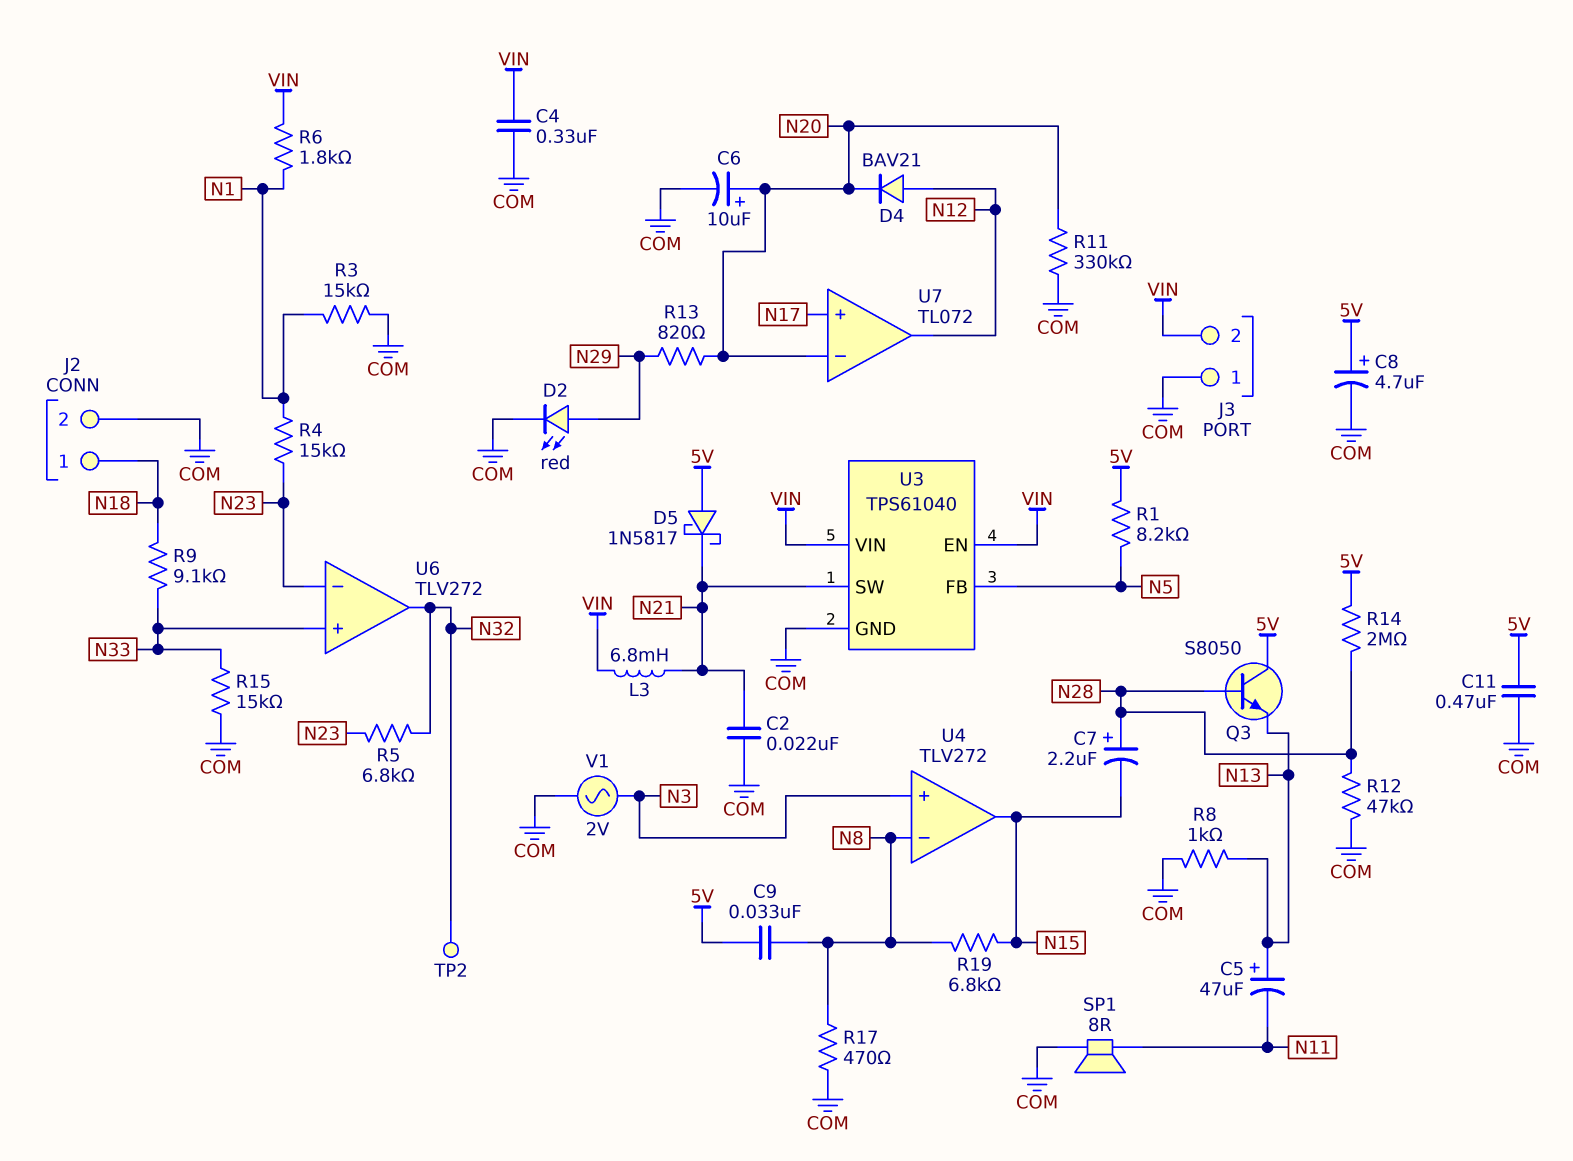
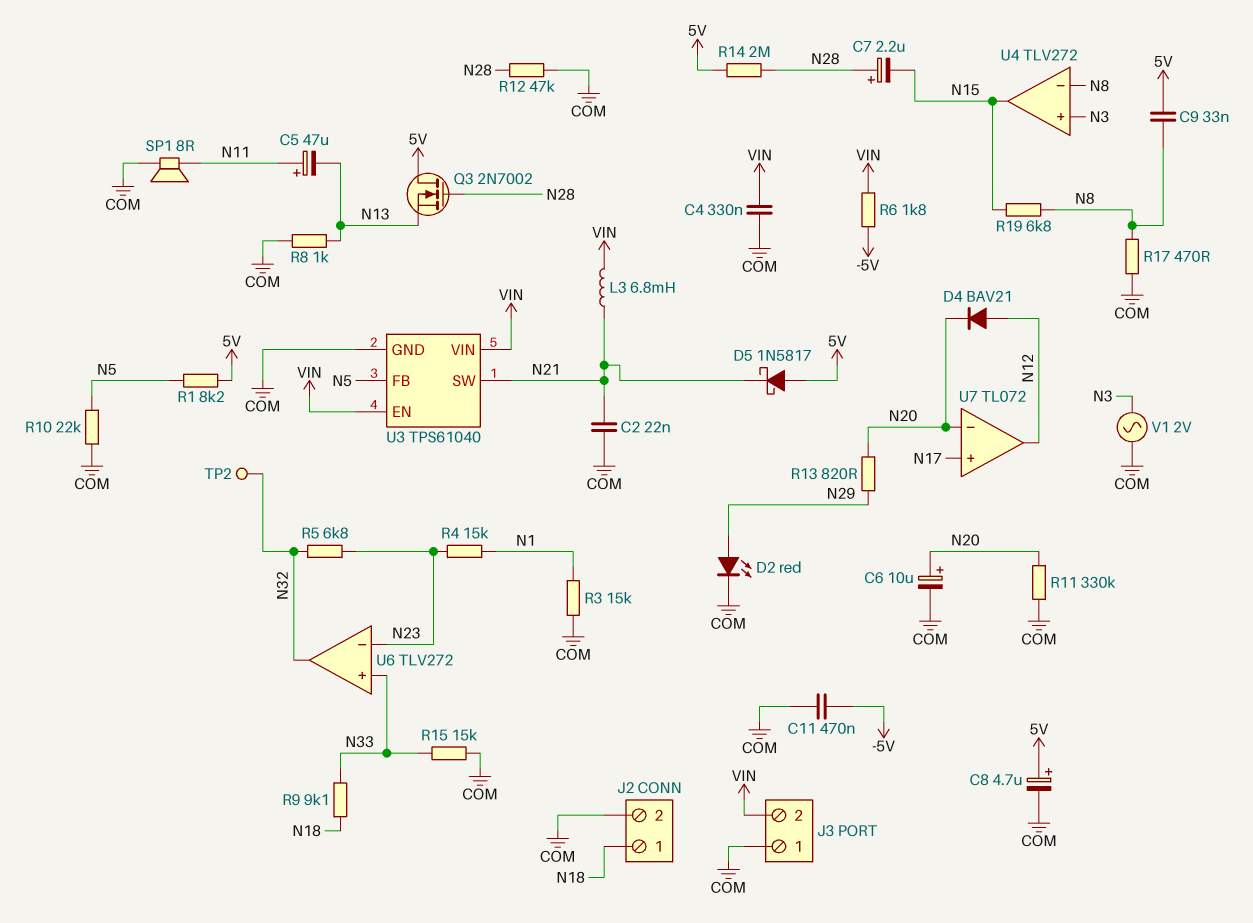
C5: 47uF (plus N13, minus N11) -> 47uF (plus N11, minus N13)
C11: 470nF (5V, COM) -> 470nF (-5V, COM)
Q3: NPN S8050 (B N28, C 5V, E N13) -> NMOS 2N7002 (G N28, D 5V, S N13)
R6: 1.8k (N1, VIN) -> 1.8k (-5V, VIN)
R10: none -> 22k (COM, N5)

